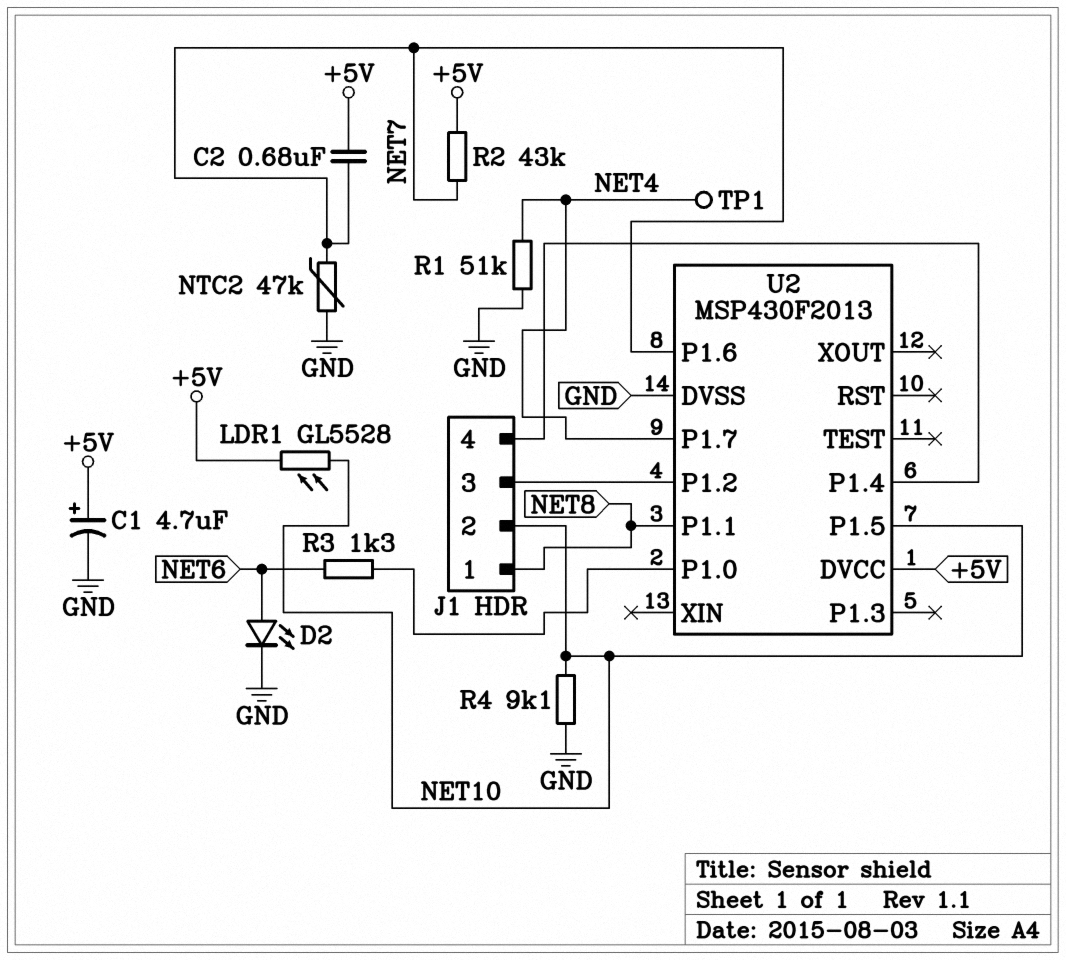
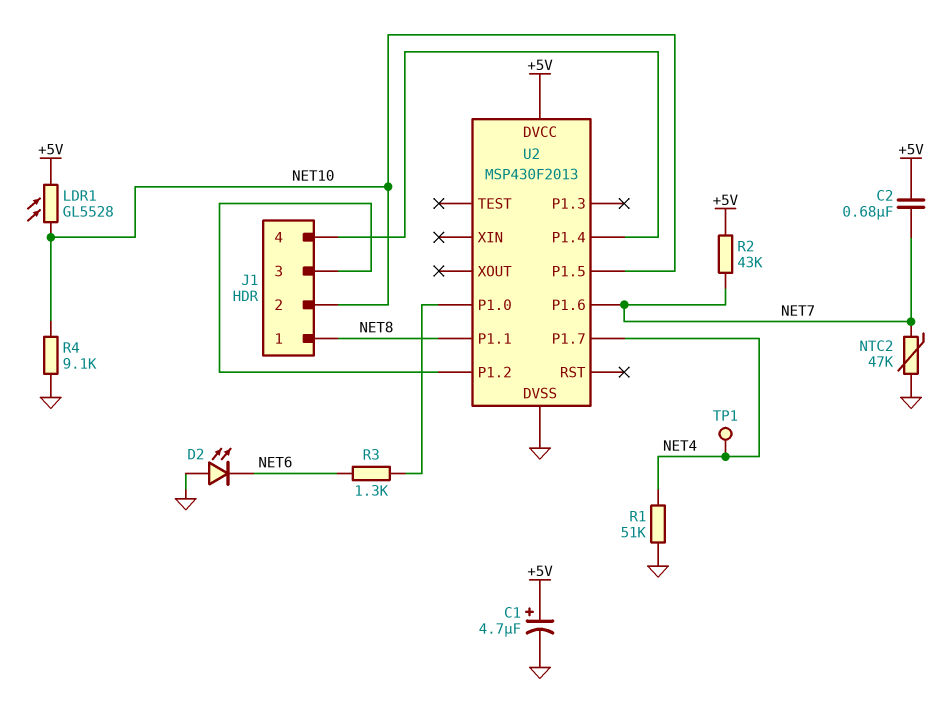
D2: LED (A NET6, K GND) -> LED (A GND, K NET6)

